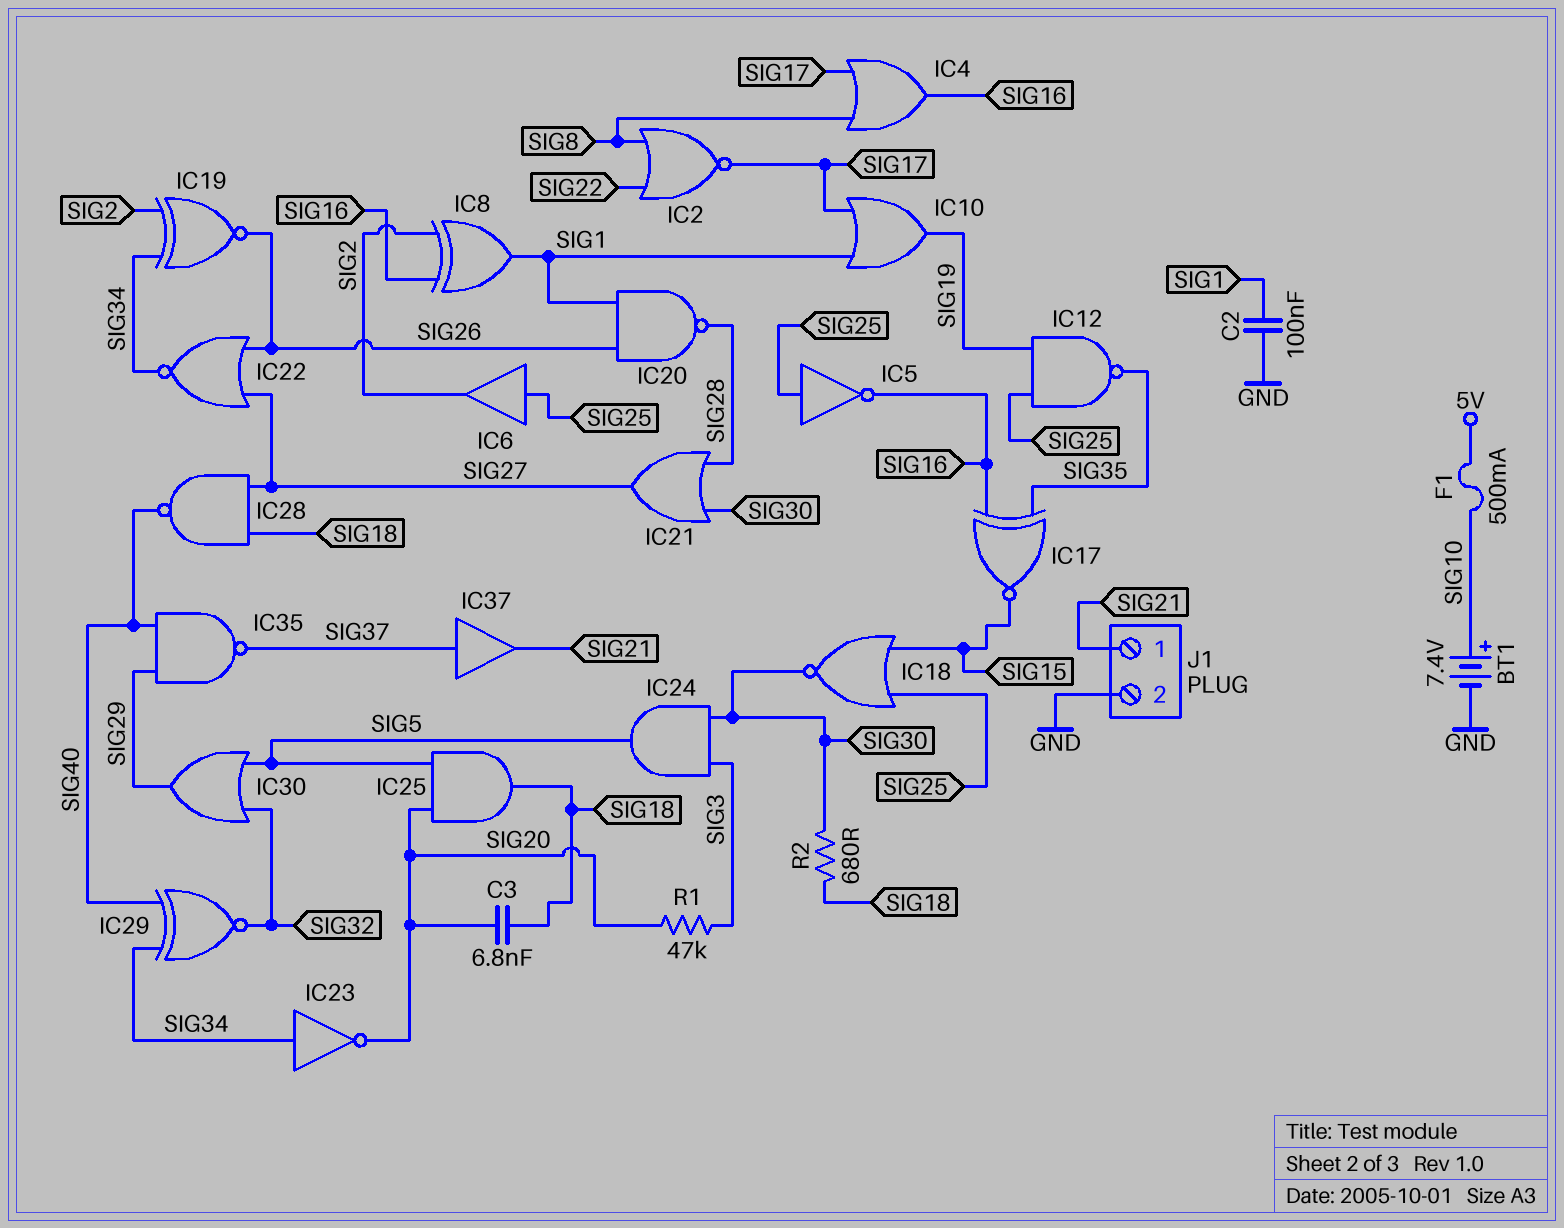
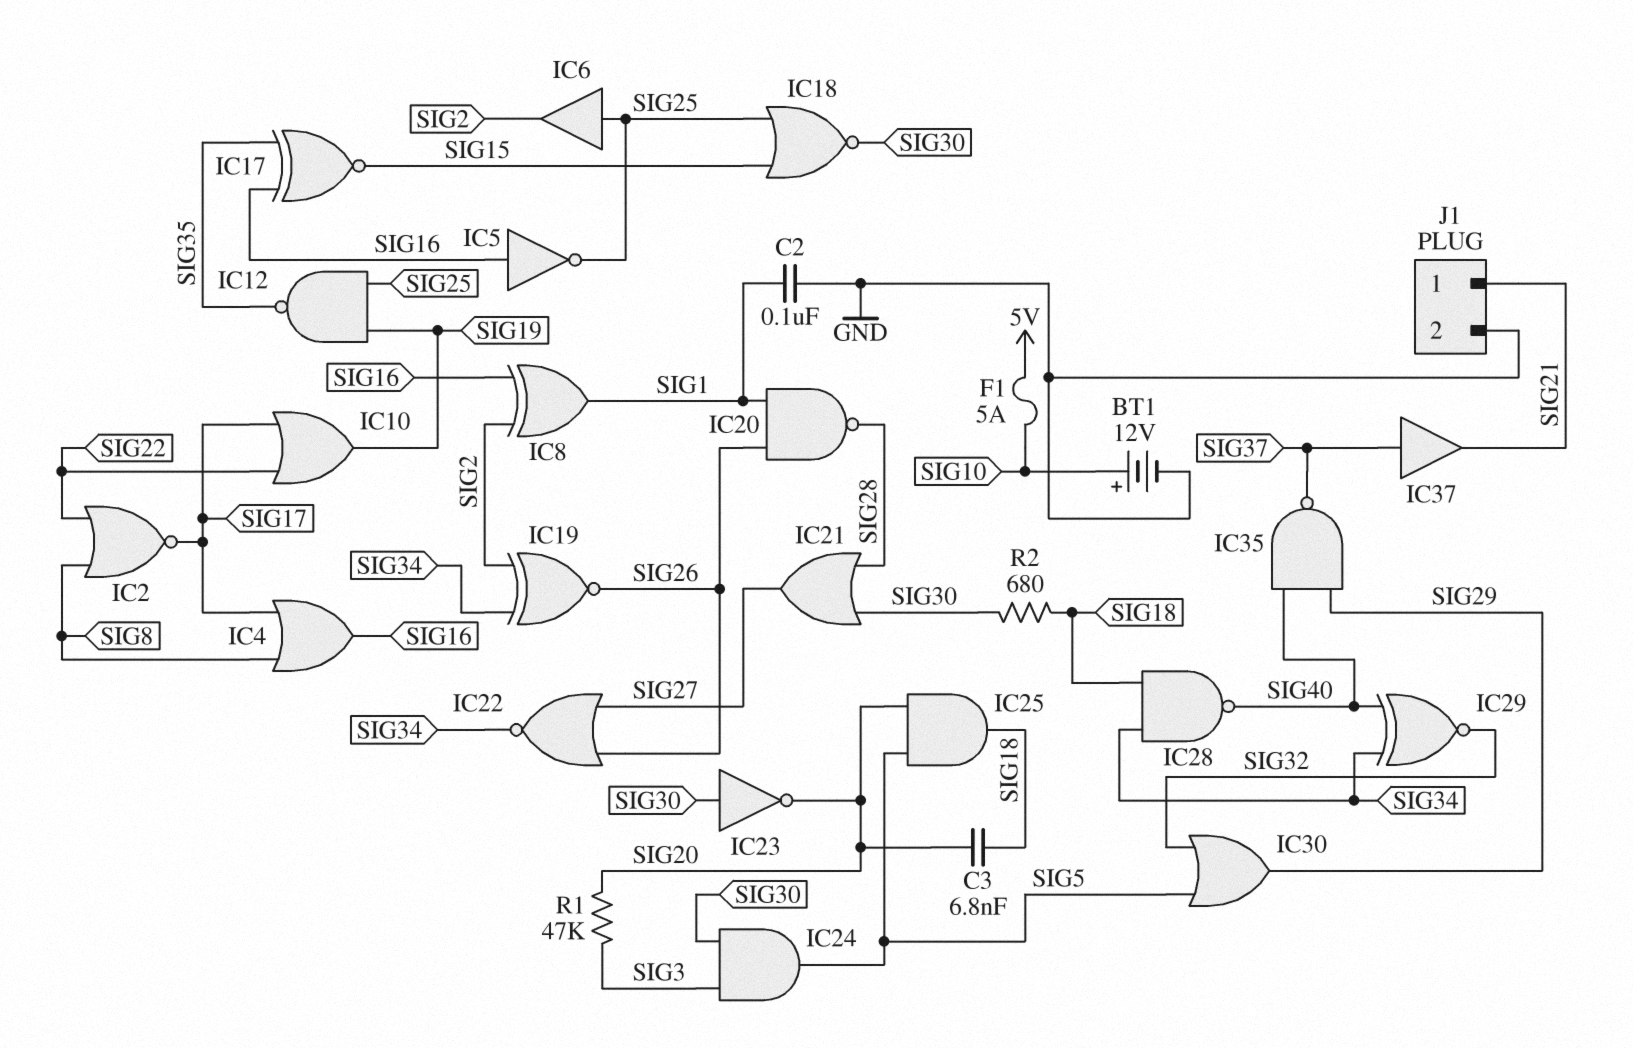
BT1: 7.4V (plus SIG10, minus GND) -> 12V (plus SIG10, minus GND)
F1: 500mA (5V, SIG10) -> 5A (5V, SIG10)
IC5: NOT (in SIG25, out SIG16) -> NOT (in SIG16, out SIG25)
IC10: OR (in SIG1, in SIG17, out SIG19) -> OR (in SIG17, in SIG22, out SIG19)
IC23: NOT (in SIG34, out SIG20) -> NOT (in SIG30, out SIG20)
IC28: NAND (in SIG18, in SIG27, out SIG40) -> NAND (in SIG18, in SIG34, out SIG40)

